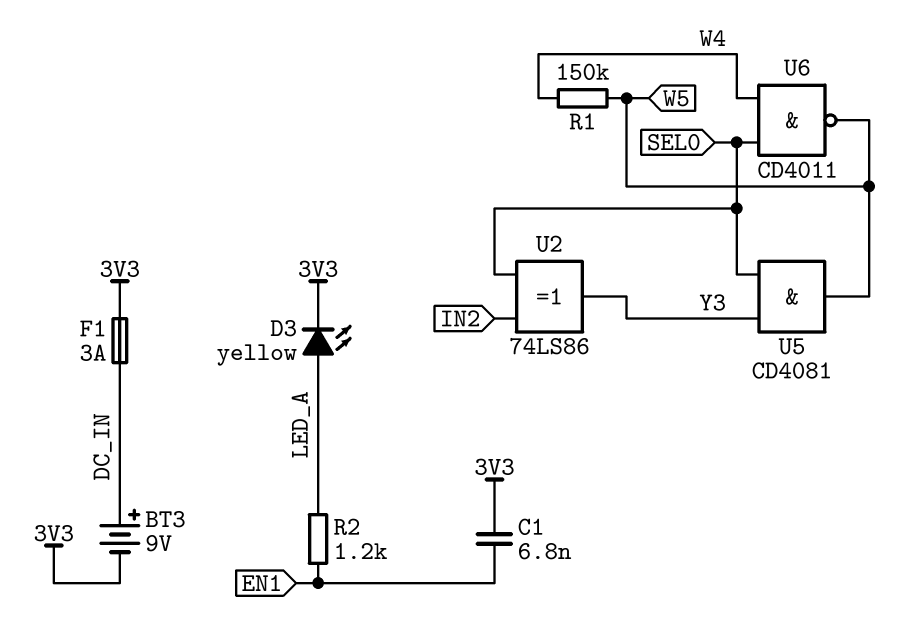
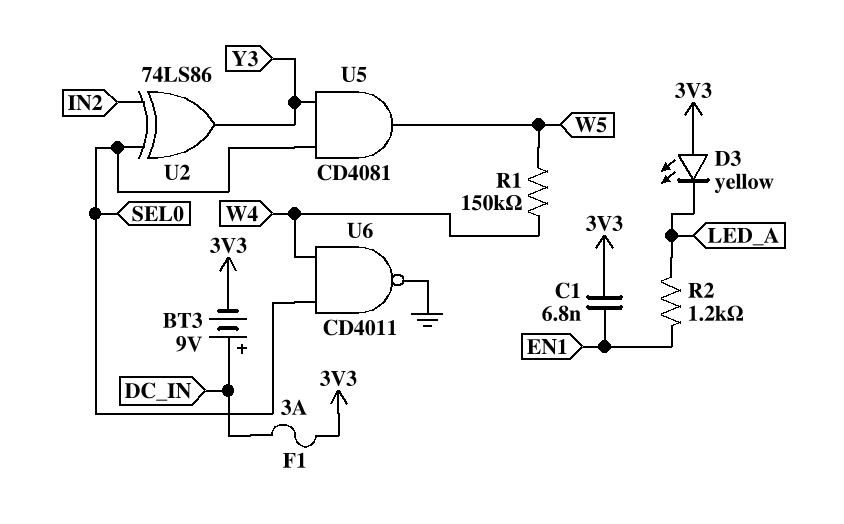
D3: LED yellow (A LED_A, K 3V3) -> LED yellow (A 3V3, K LED_A)
U6: NAND CD4011 (in SEL0, in W4, out W5) -> NAND CD4011 (in SEL0, in W4, out GND)

